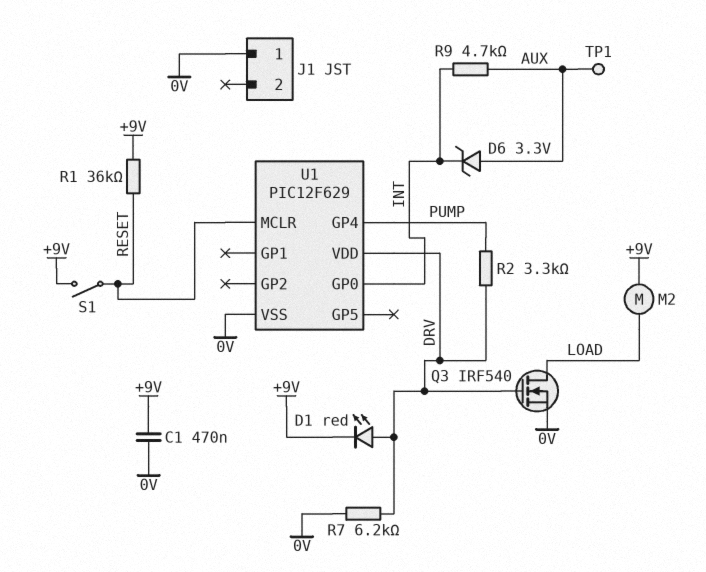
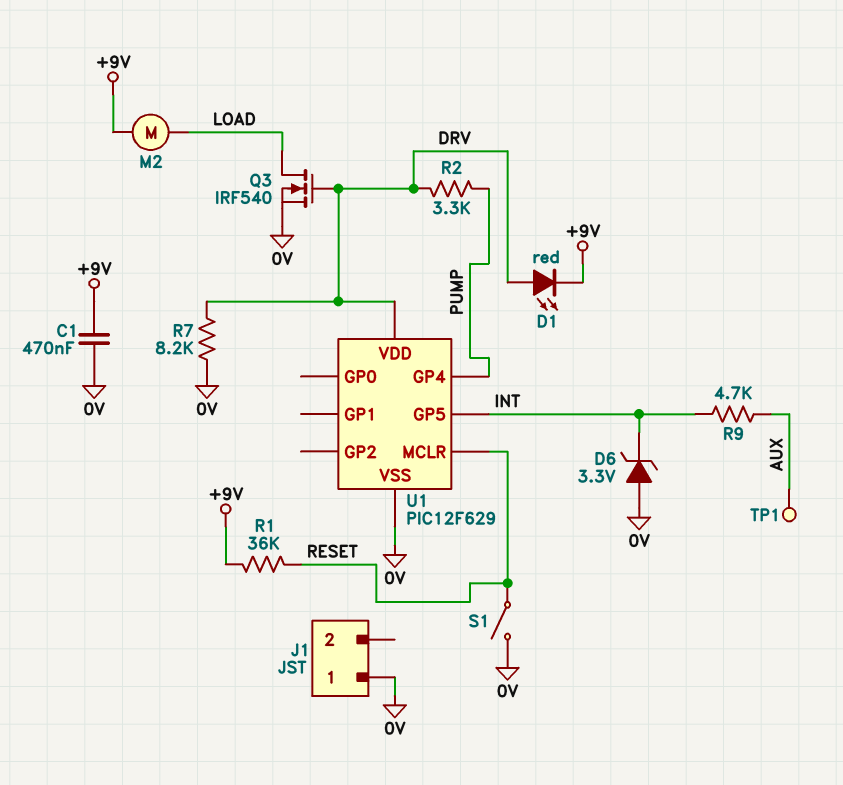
D6: zener 3.3V (A AUX, K INT) -> zener 3.3V (A 0V, K INT)
R7: 6.2k (0V, DRV) -> 8.2k (0V, DRV)
S1: switch (+9V, RESET) -> switch (0V, RESET)
U1 pin GP0: INT -> none
U1 pin GP5: none -> INT

